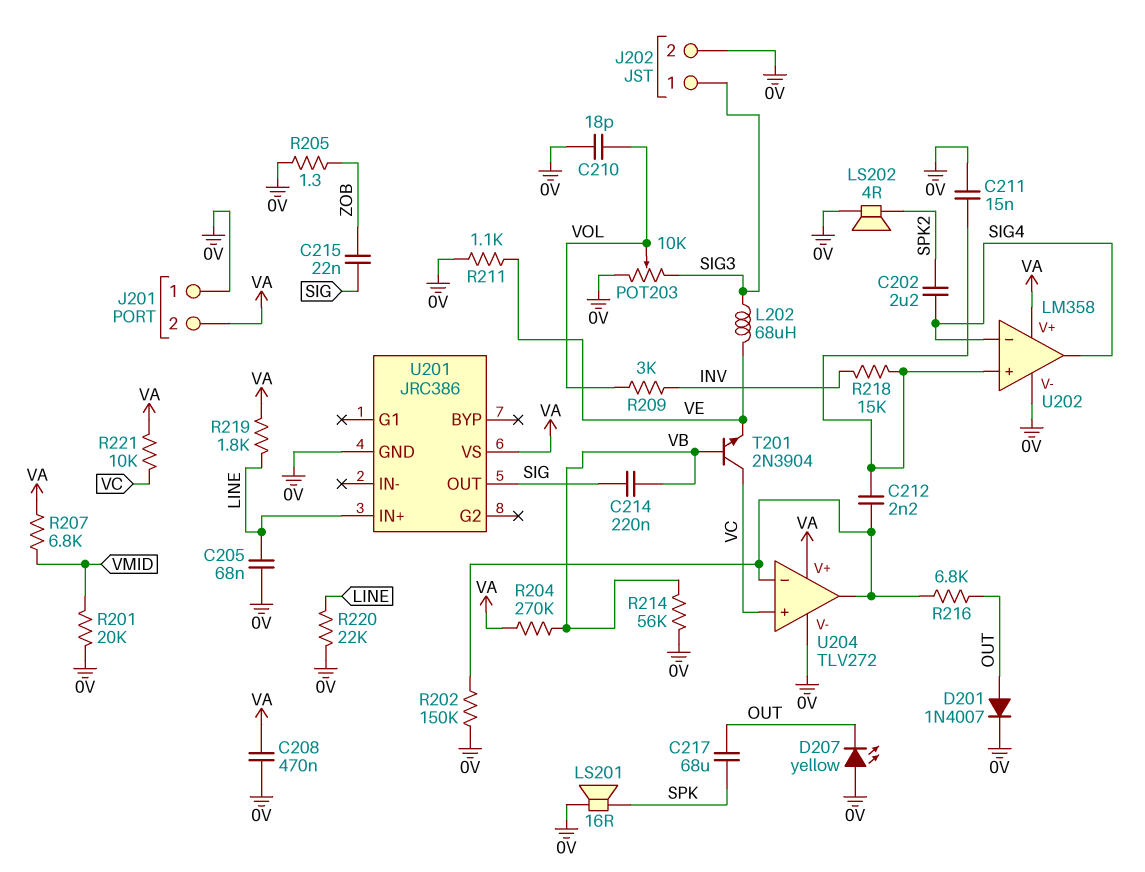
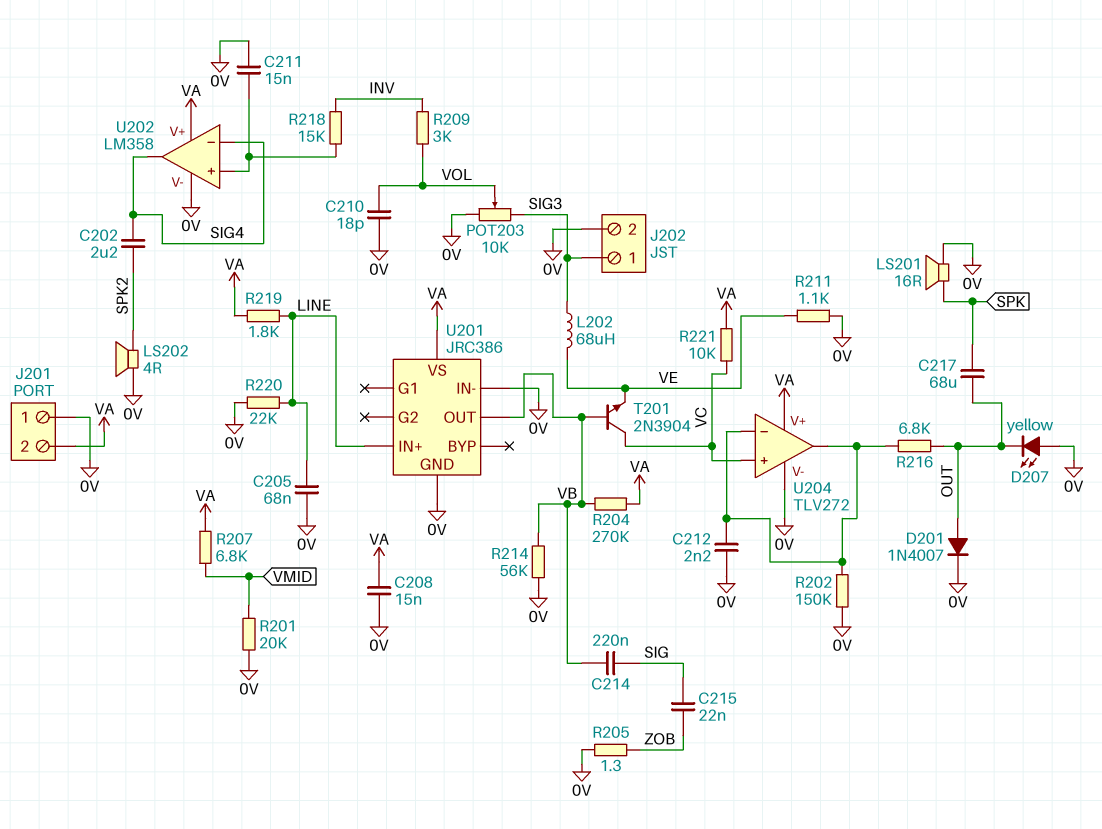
C208: 470nF (0V, VA) -> 15nF (0V, VA)
C212: 2.2nF (U202/in+, U204/in-) -> 2.2nF (0V, U204/in-)
U201 pin IN-: none -> 0V
U201 pin OUT: SIG -> VB

